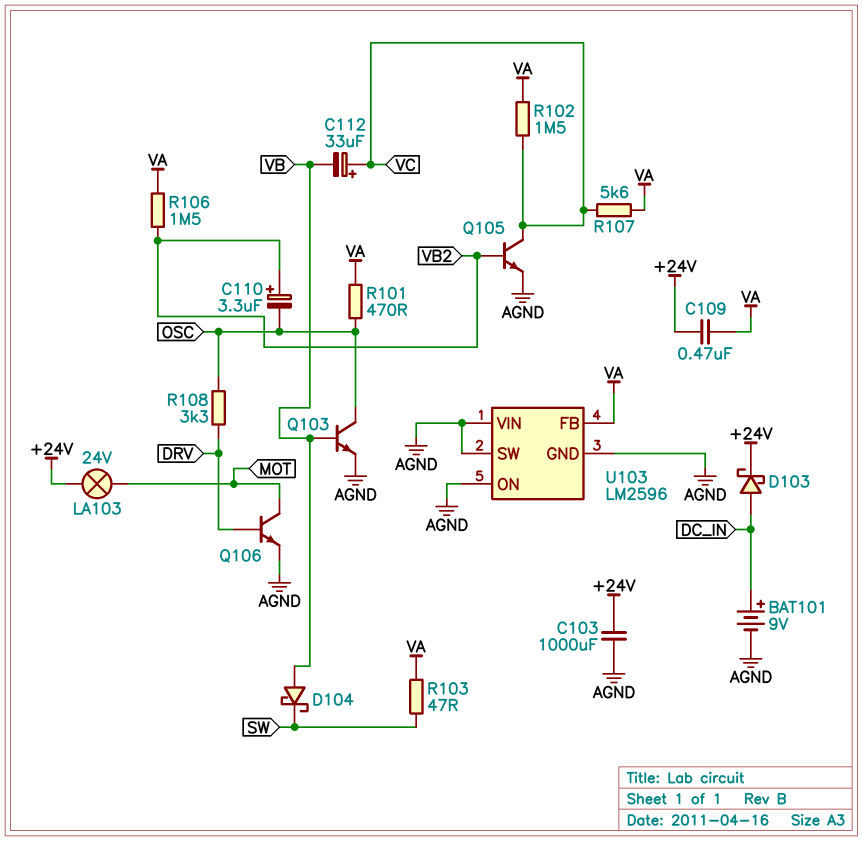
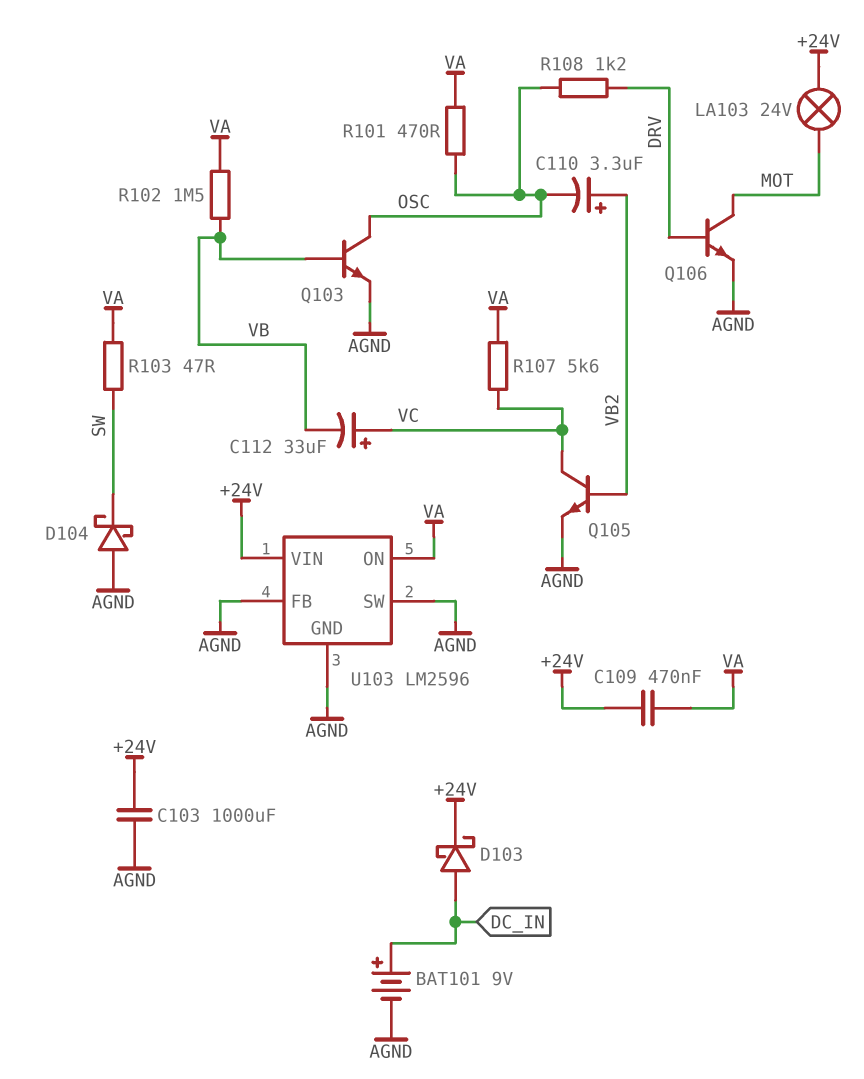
D104: schottky (A VB, K SW) -> schottky (A AGND, K SW)
R102: 1.5M (VA, VC) -> 1.5M (VA, VB)
R106: 1.5M (VA, VB2) -> none
R108: 3.3k (DRV, OSC) -> 1.2k (DRV, OSC)
U103 pin FB: VA -> AGND
U103 pin ON: AGND -> VA
U103 pin VIN: AGND -> +24V

